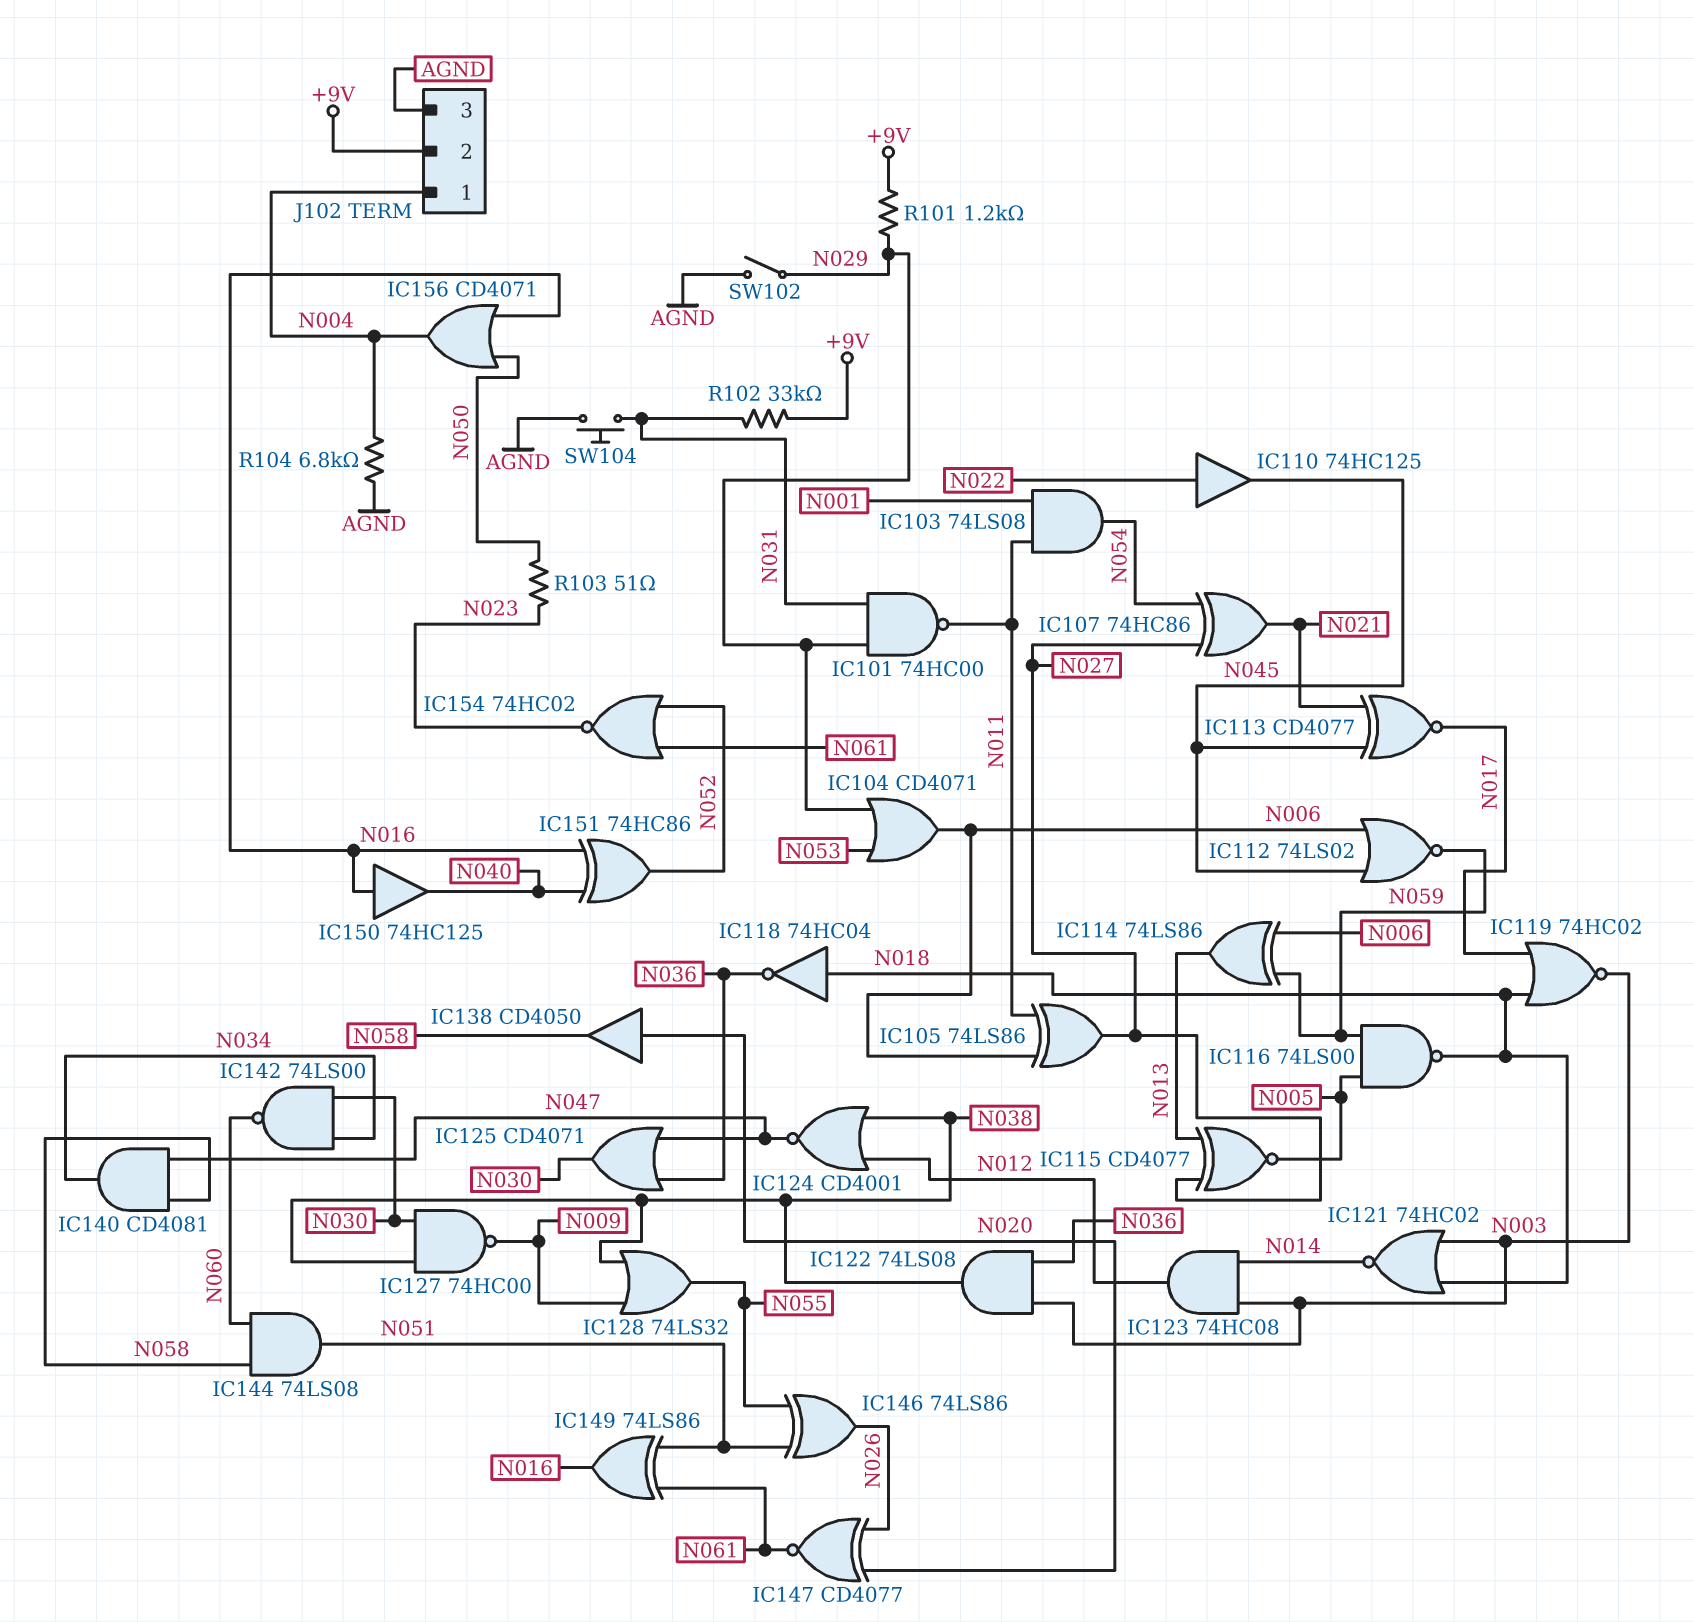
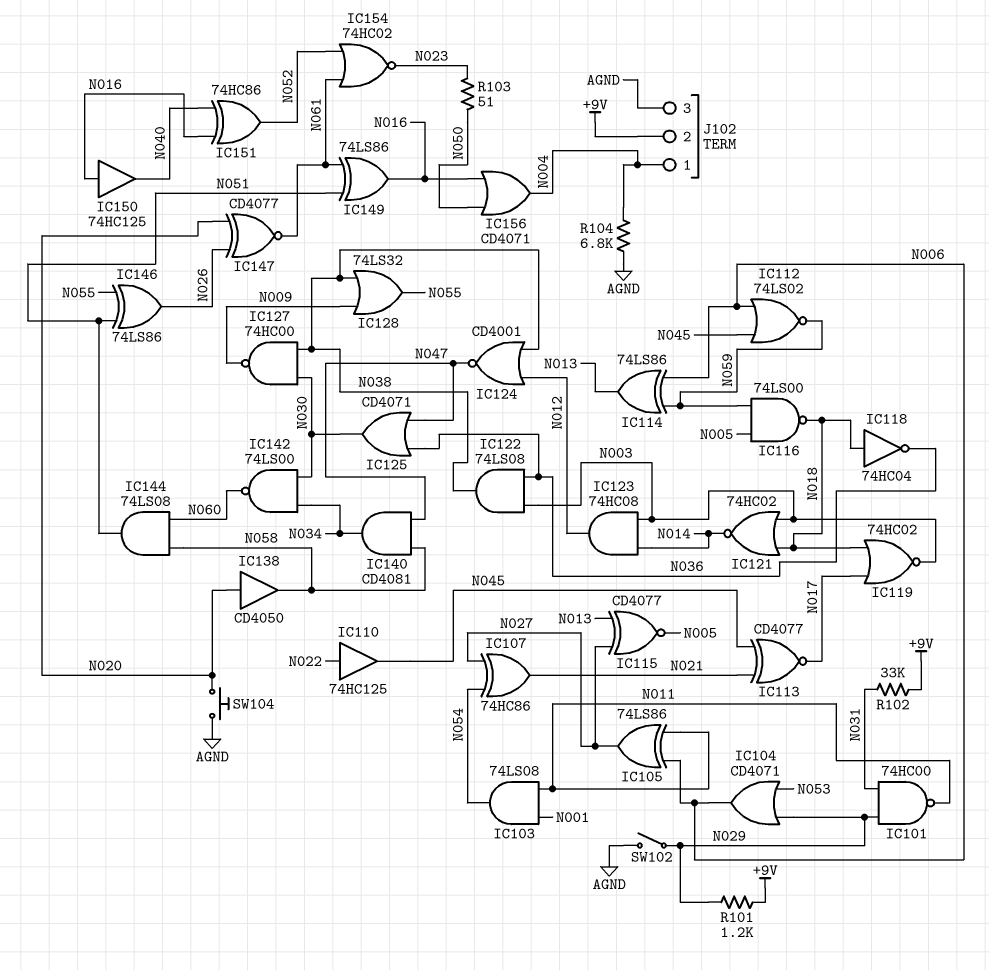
SW104: button (AGND, N031) -> button (AGND, N020)

